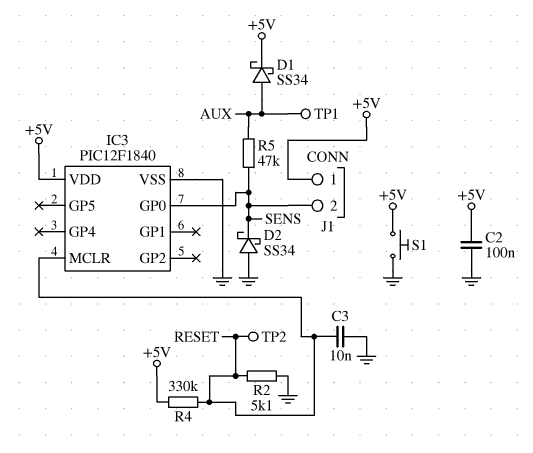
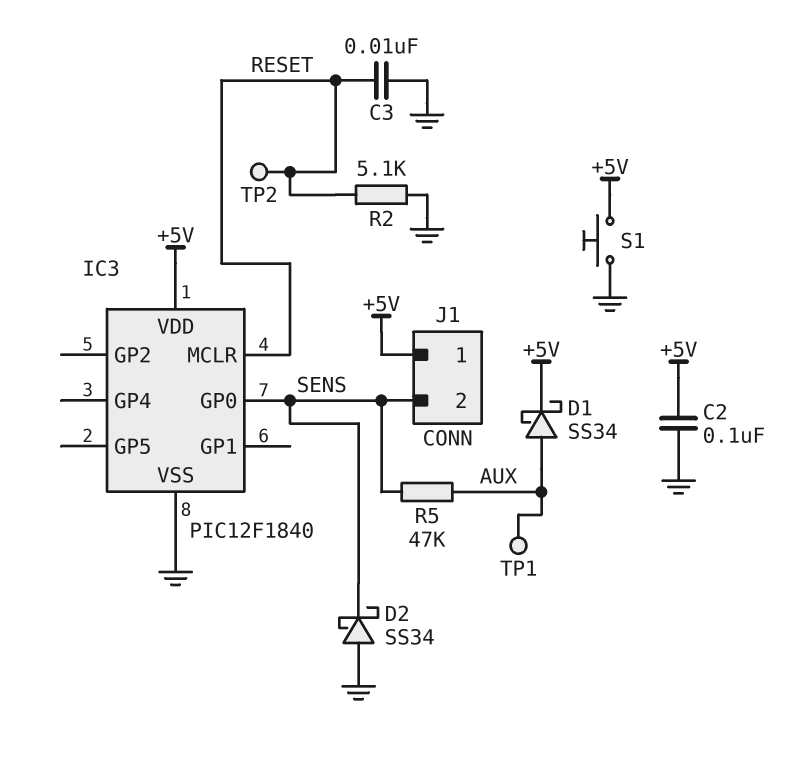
R4: 330k (+5V, RESET) -> none

